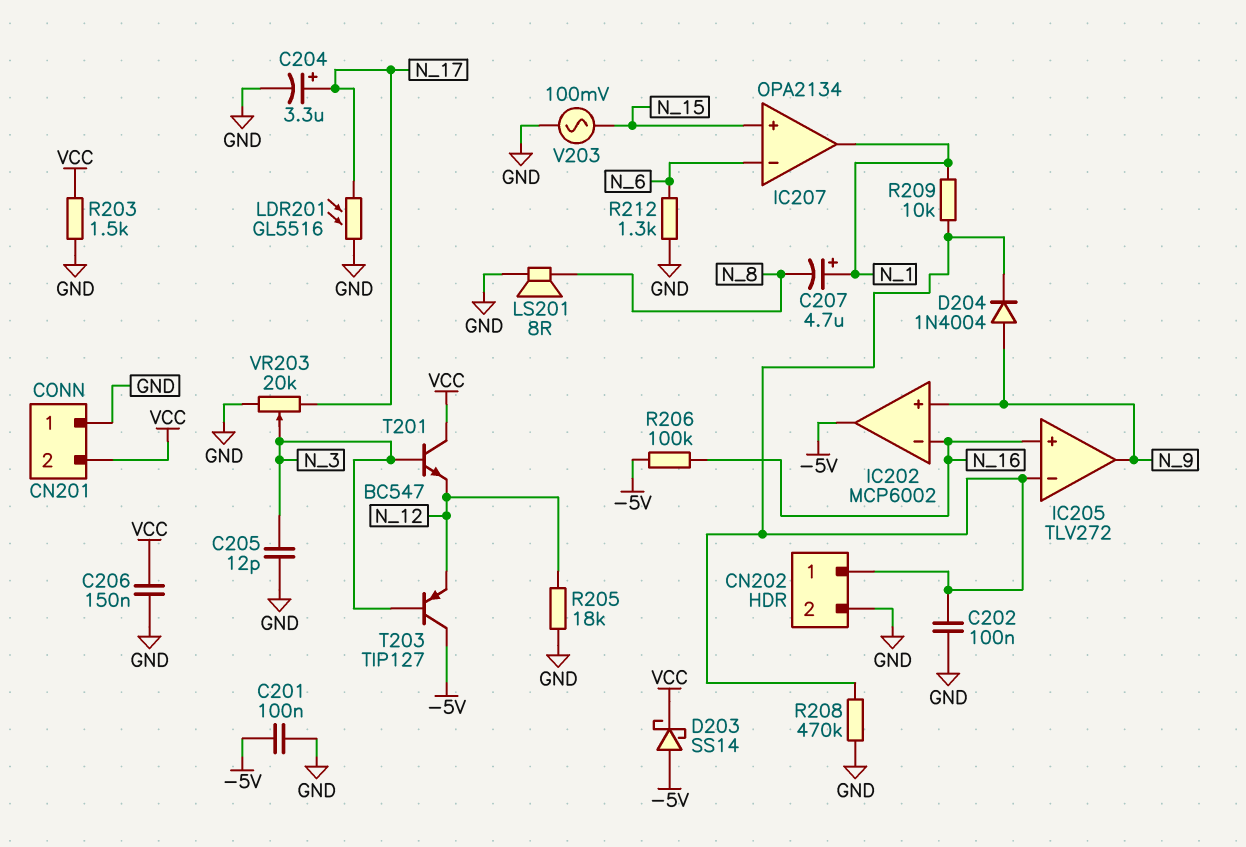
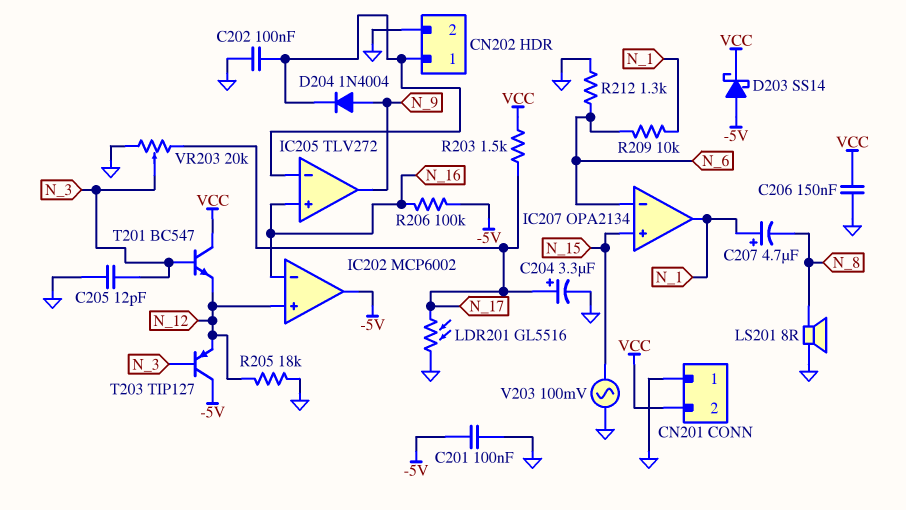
IC202 pin in+: N_9 -> N_12
R203: 1.5k (GND, VCC) -> 1.5k (N_17, VCC)
R208: 470k (CN202/1, GND) -> none
R209: 10k (CN202/1, N_1) -> 10k (N_1, N_6)

